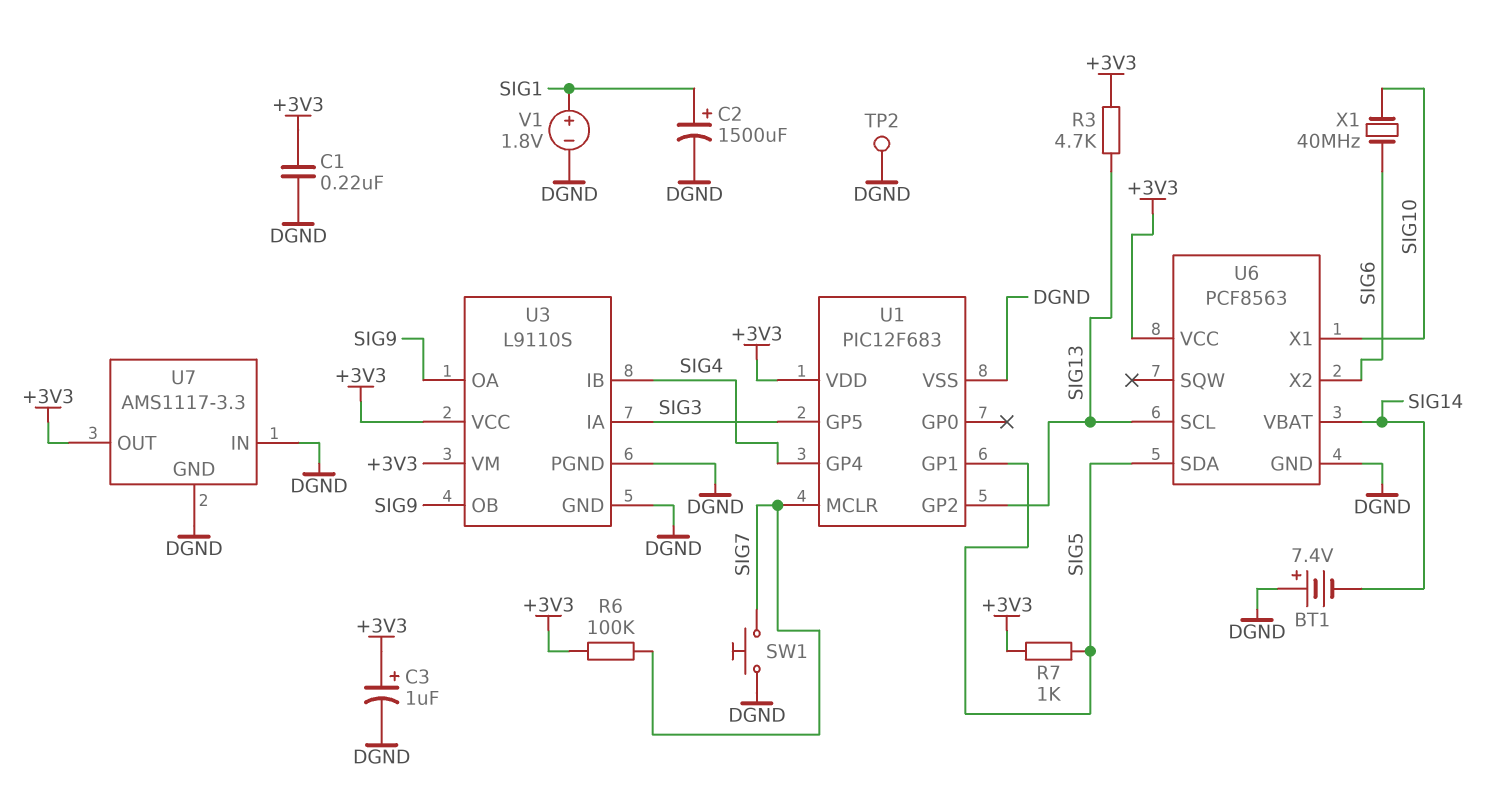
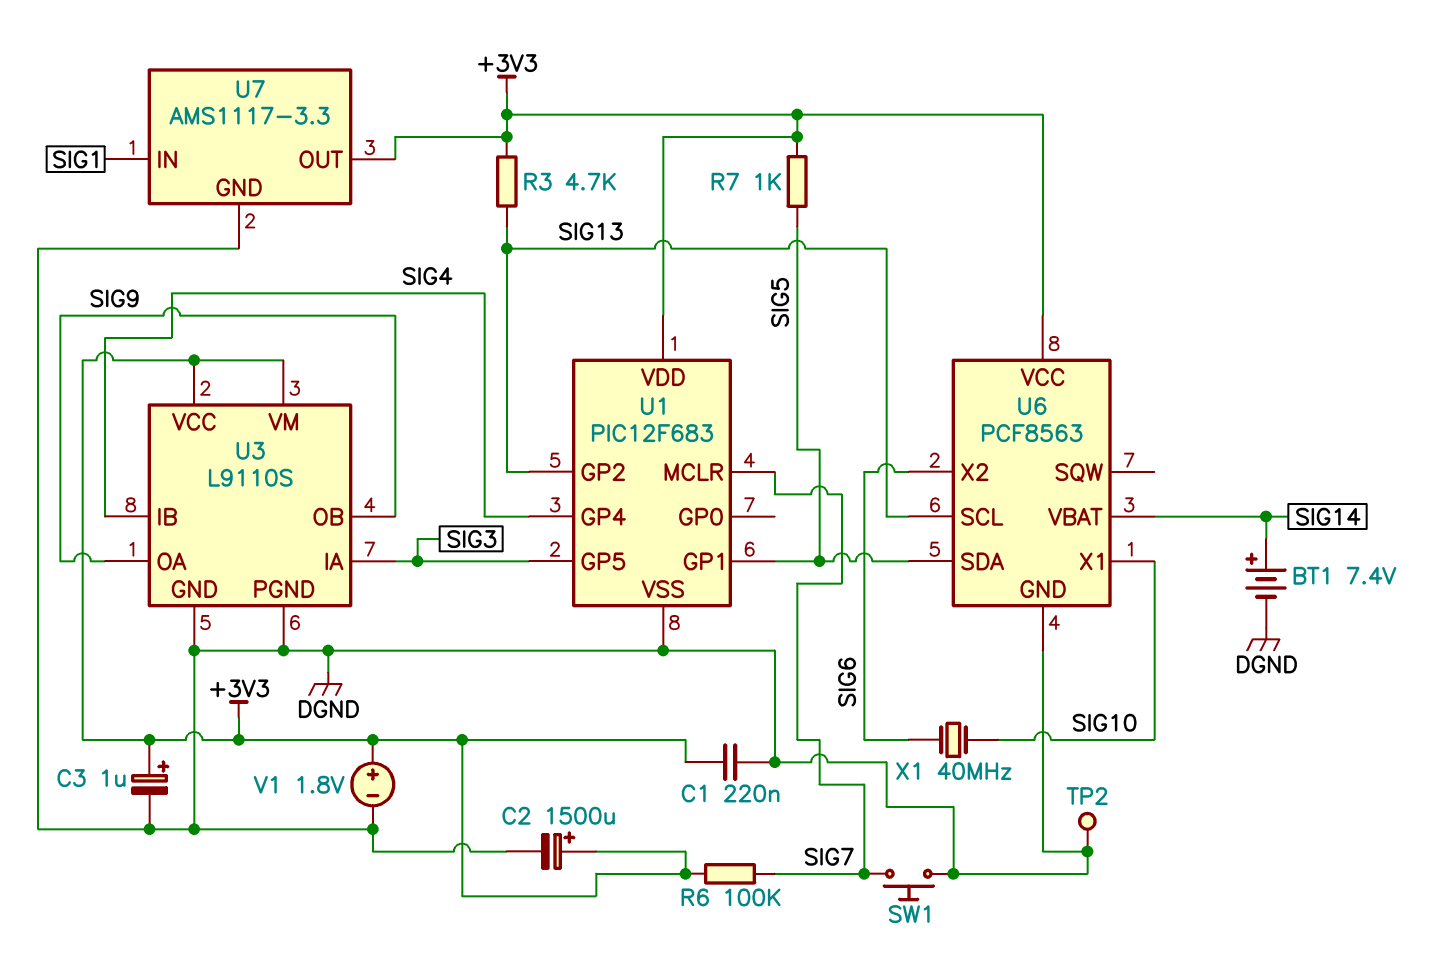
BT1: 7.4V (plus DGND, minus SIG14) -> 7.4V (plus SIG14, minus DGND)
C2: 1500uF (plus SIG1, minus DGND) -> 1500uF (plus +3V3, minus DGND)
U7 pin IN: DGND -> SIG1
V1: 1.8V (plus SIG1, minus DGND) -> 1.8V (plus +3V3, minus DGND)

